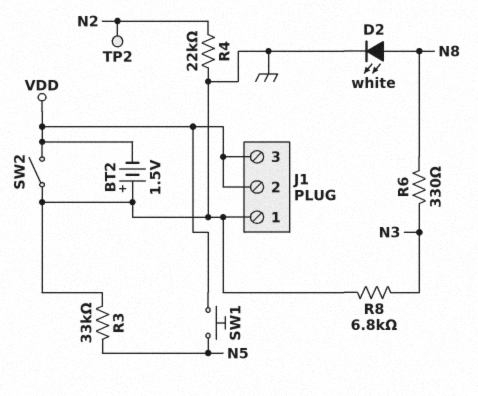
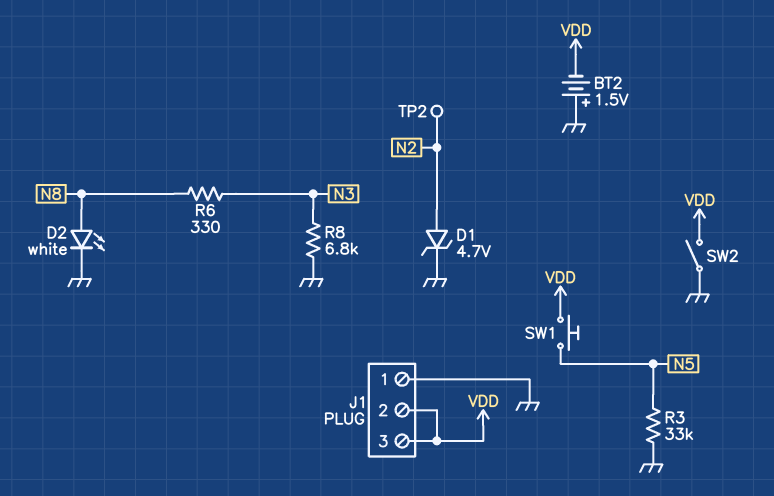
D1: none -> zener 4.7V (A N2, K GND)
R4: 22k (GND, N2) -> none

